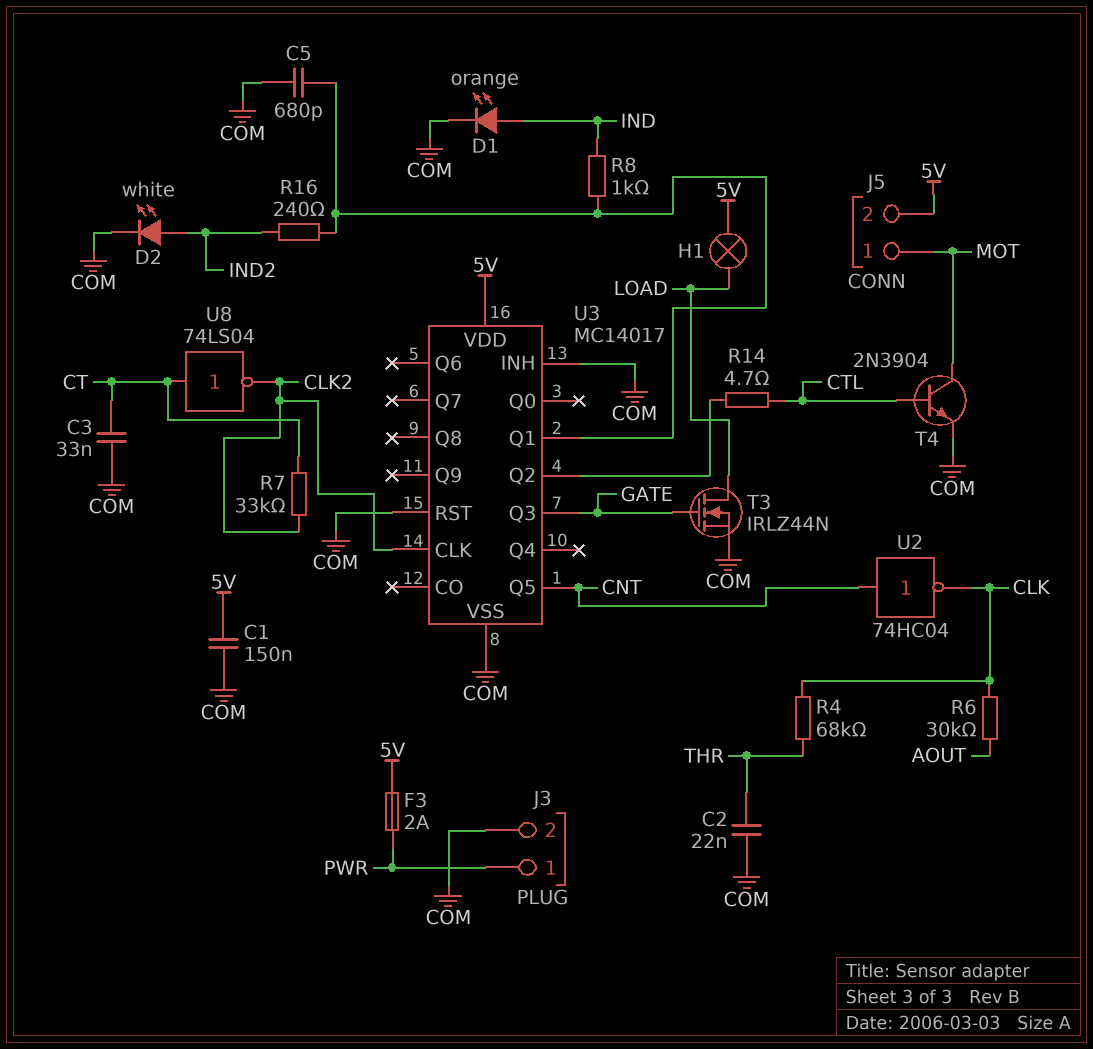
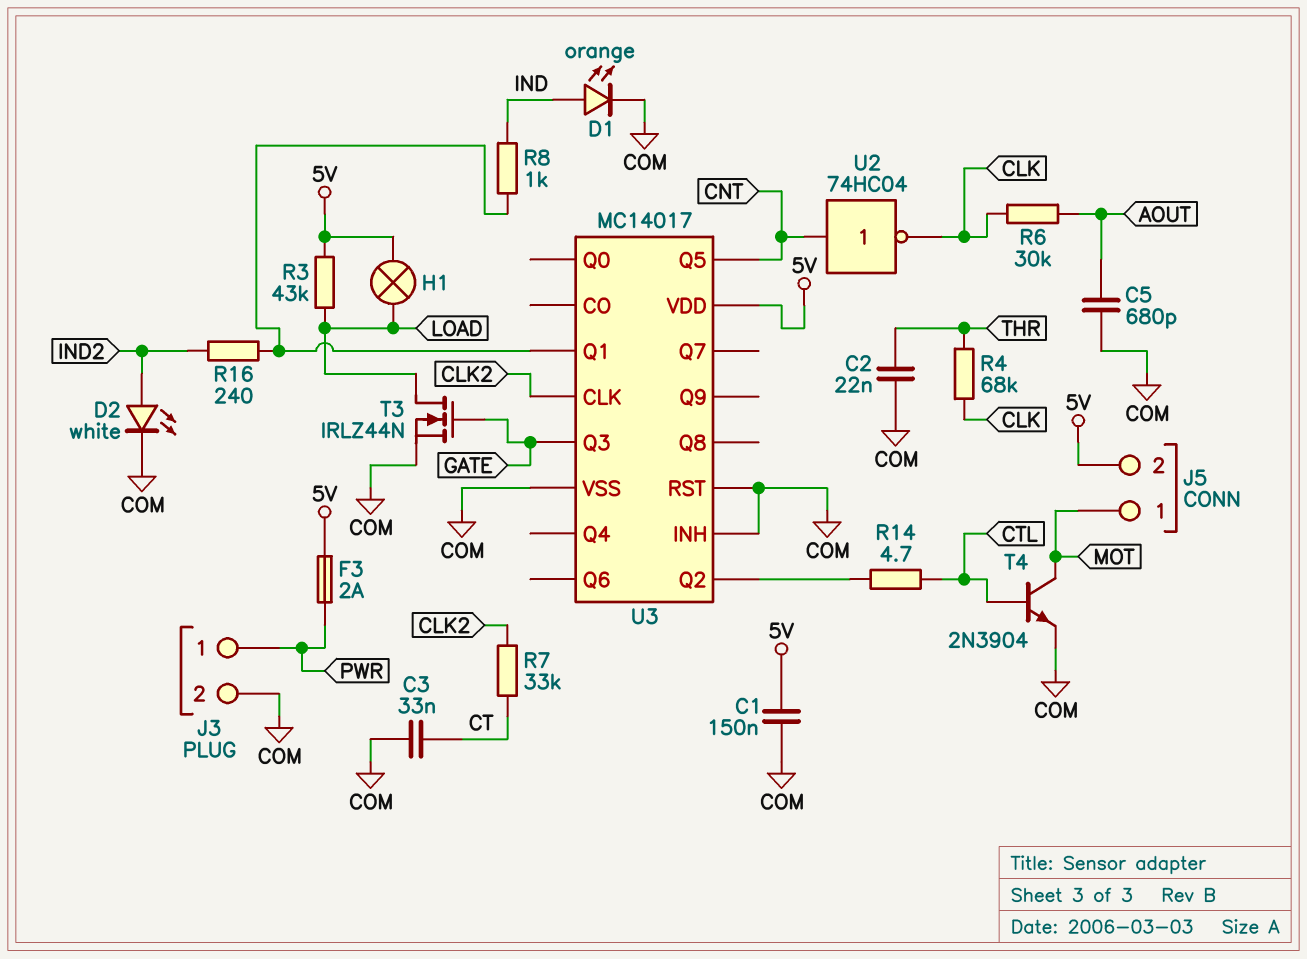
C5: 680pF (COM, U3/Q1) -> 680pF (AOUT, COM)
R3: none -> 43k (5V, LOAD)
U8: NOT 74LS04 (in CT, out CLK2) -> none

